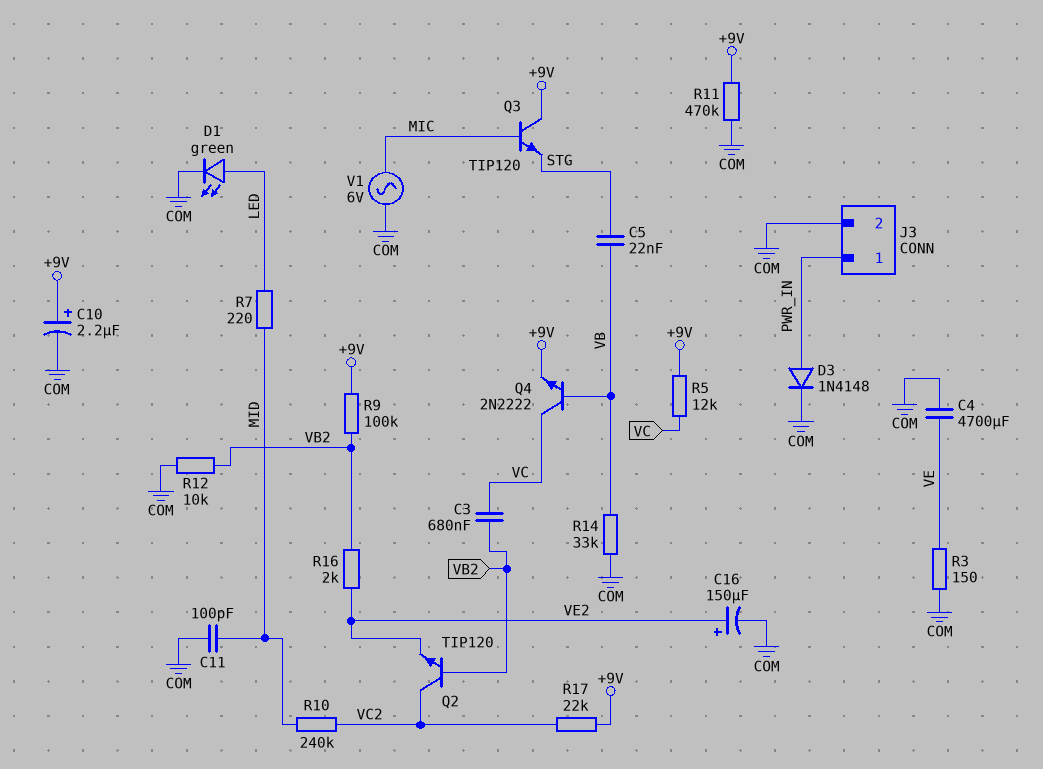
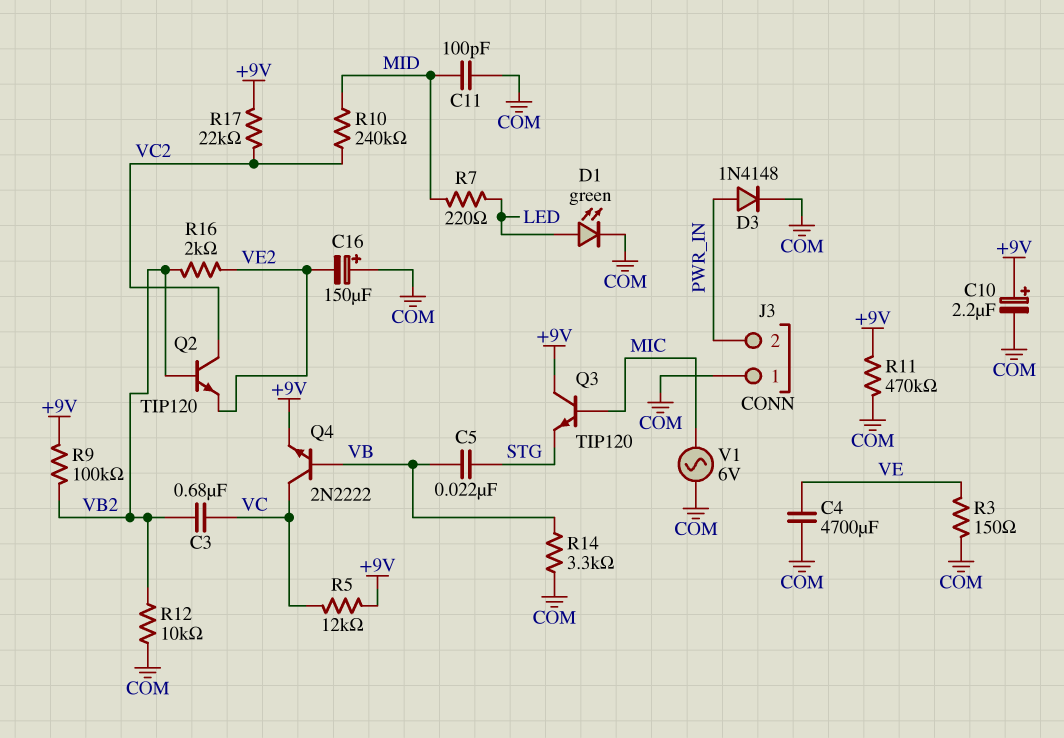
C16: 150uF (plus VE2, minus COM) -> 150uF (plus COM, minus VE2)
J3 pin 1: PWR_IN -> COM
J3 pin 2: COM -> PWR_IN
R14: 33k (COM, VB) -> 3.3k (COM, VB)

